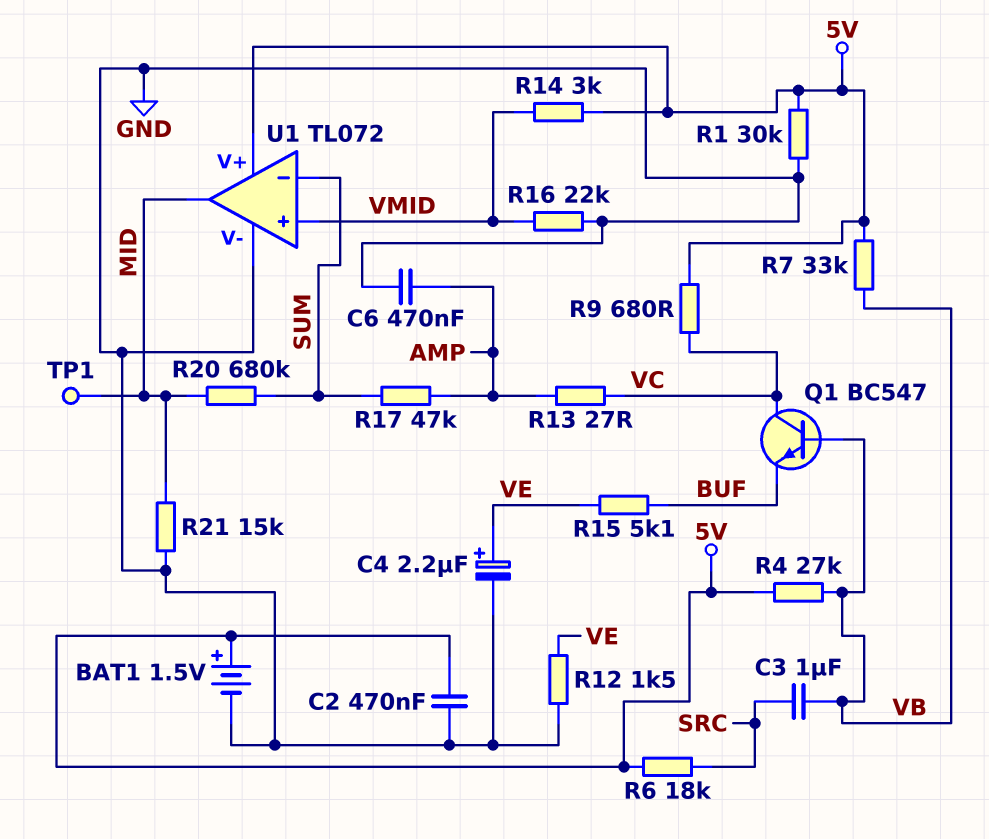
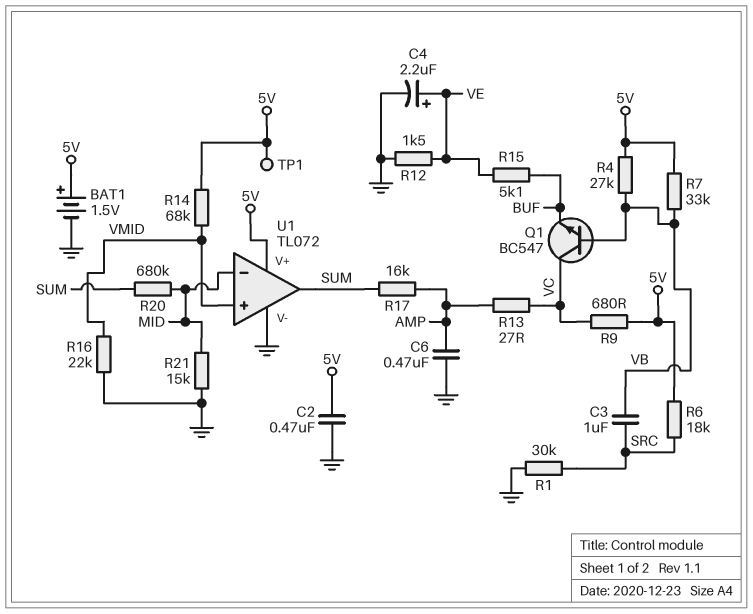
R1: 30k (5V, GND) -> 30k (GND, SRC)
R14: 3k (5V, VMID) -> 68k (5V, VMID)
R17: 47k (AMP, SUM) -> 16k (AMP, SUM)
TP1: test point (MID) -> test point (5V)
U1 pin in-: SUM -> MID
U1 pin out: MID -> SUM

